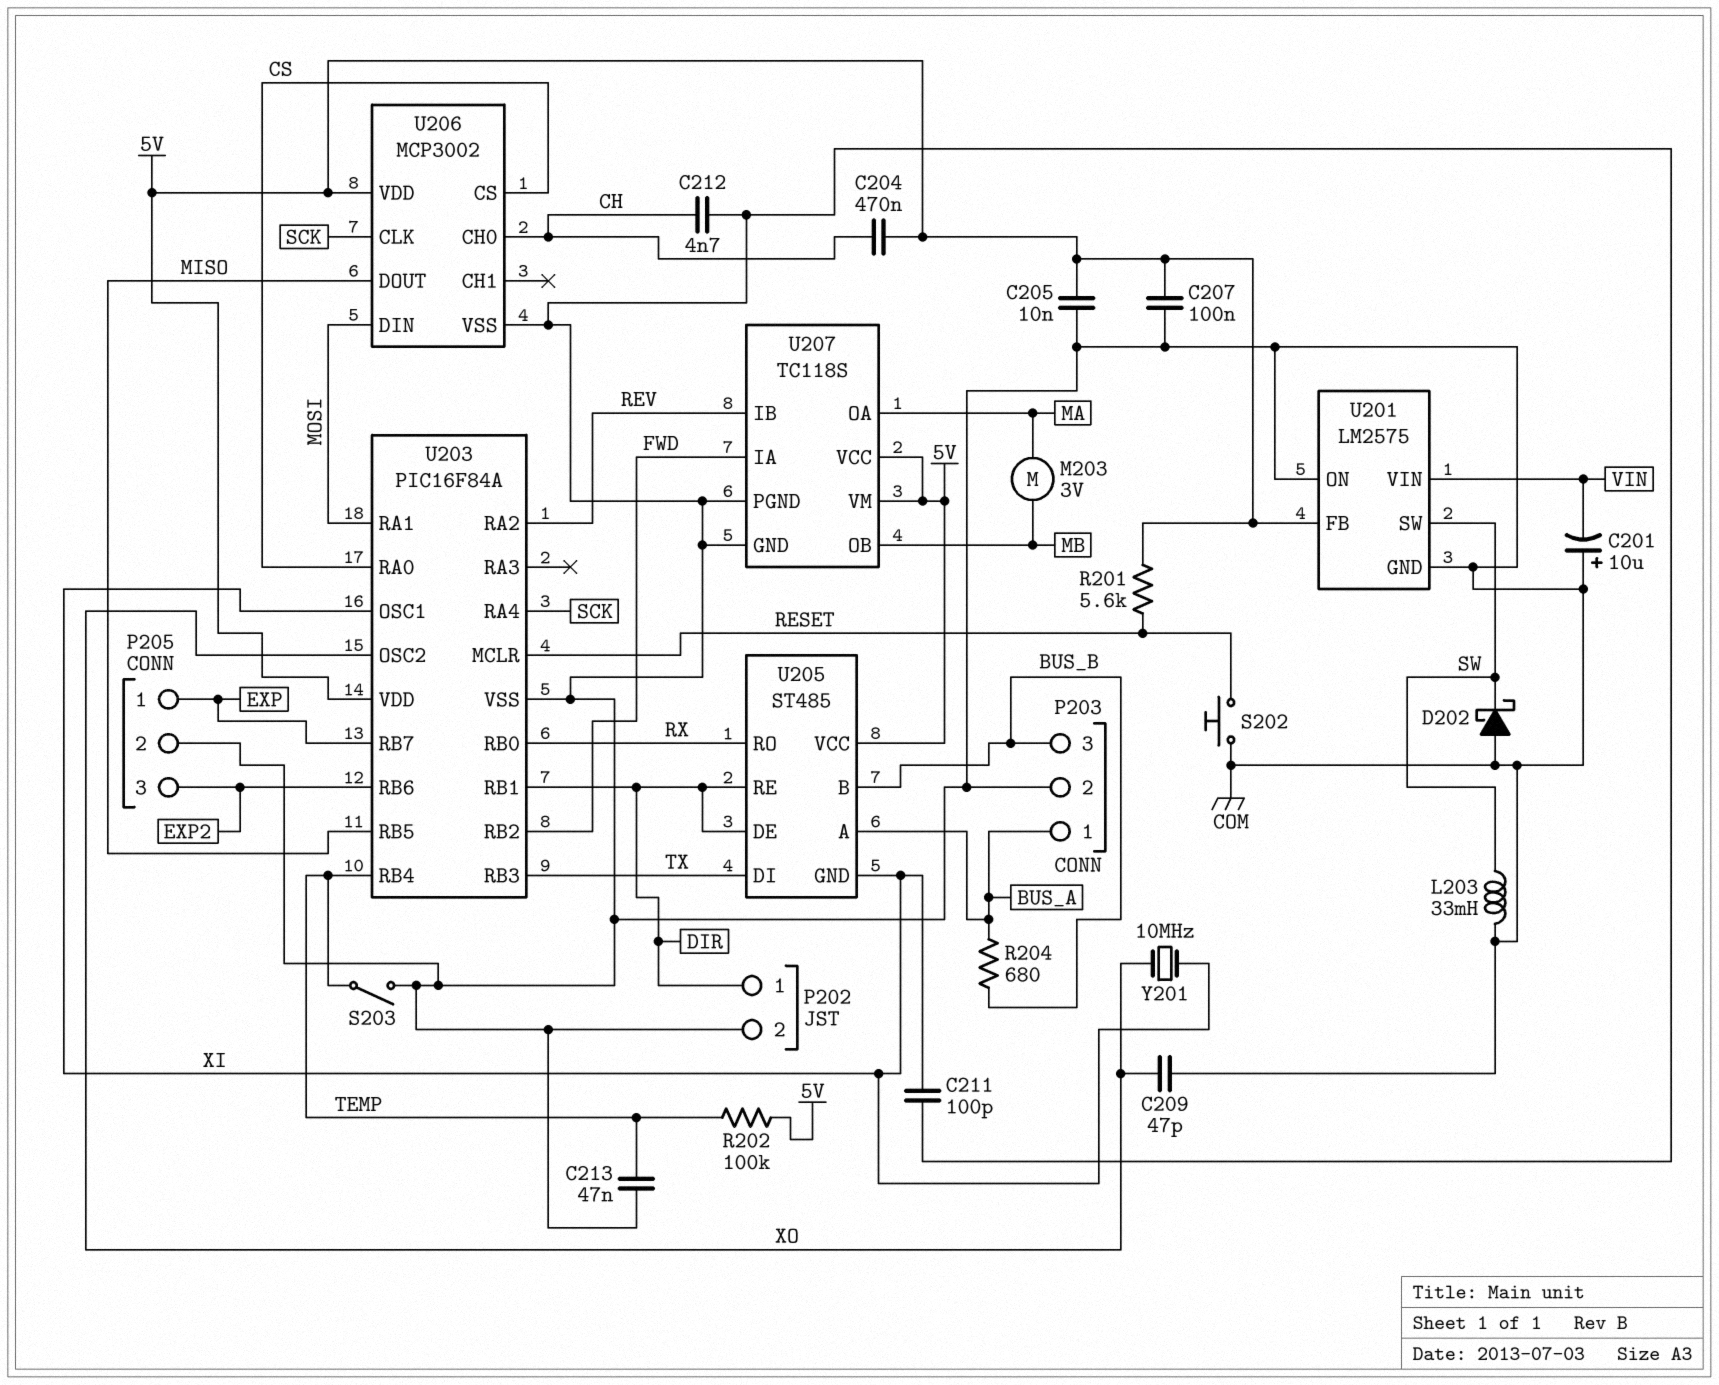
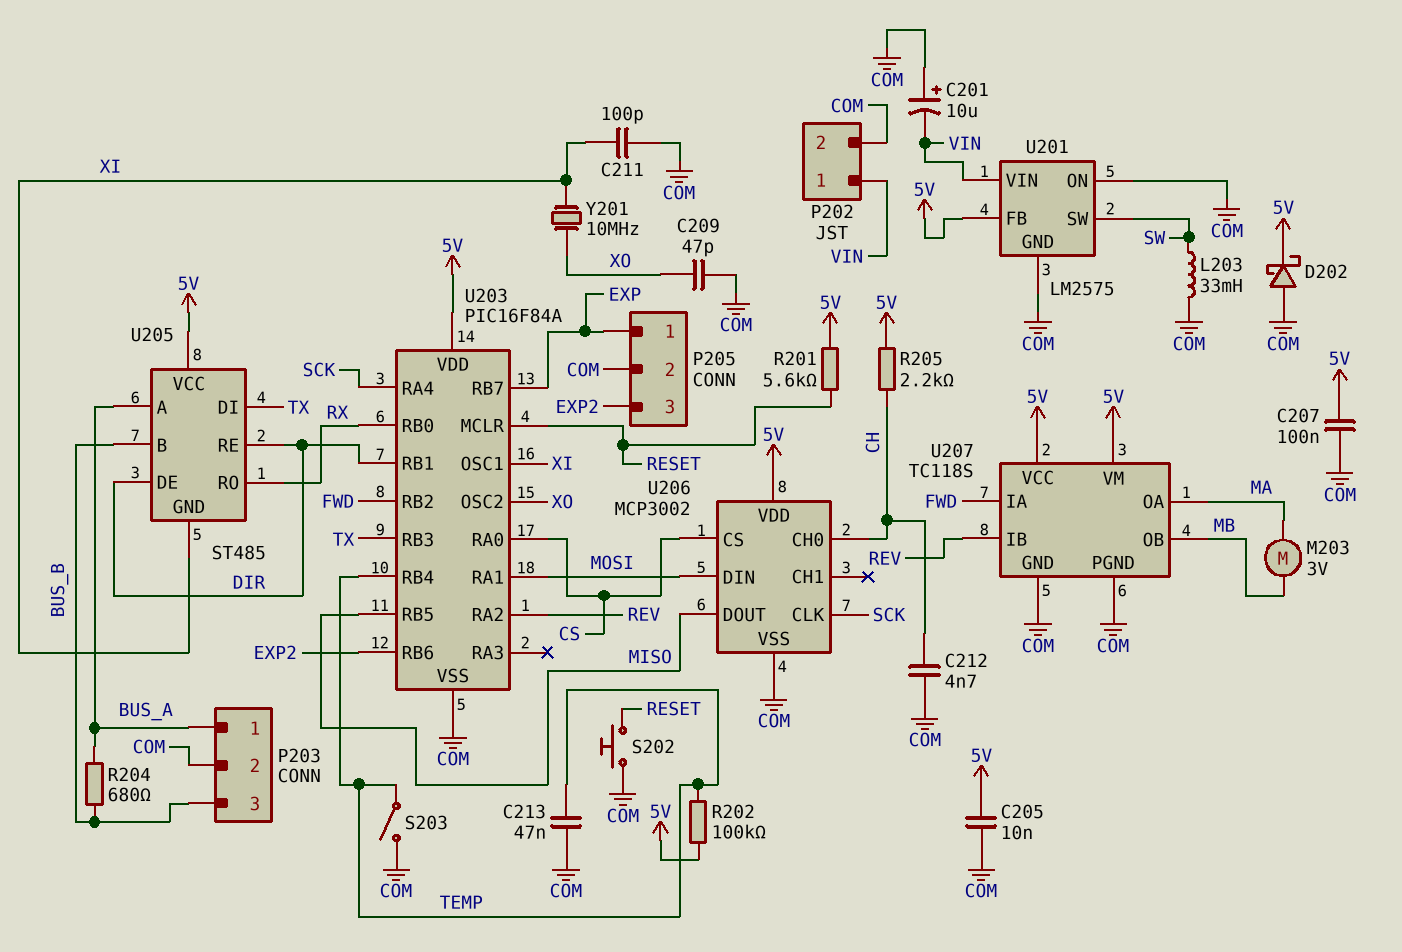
C204: 470nF (5V, CH) -> none
D202: schottky (A COM, K SW) -> schottky (A COM, K 5V)
P202 pin 1: DIR -> VIN
R205: none -> 2.2k (5V, CH)

